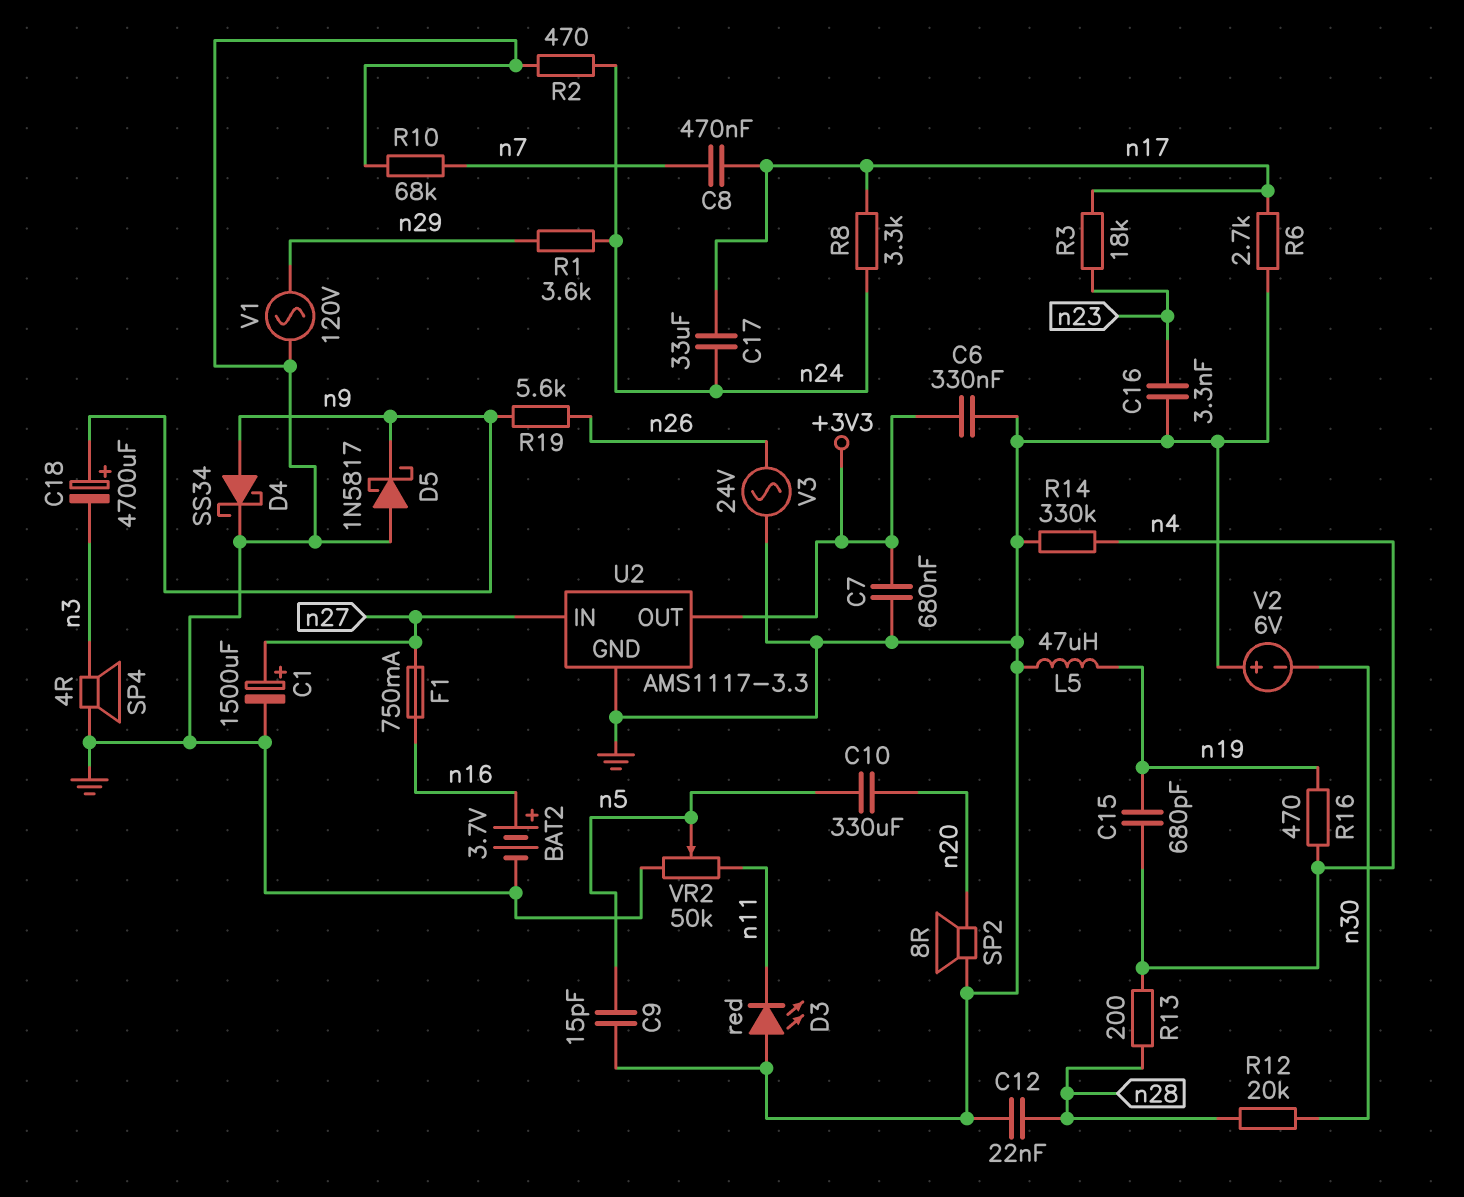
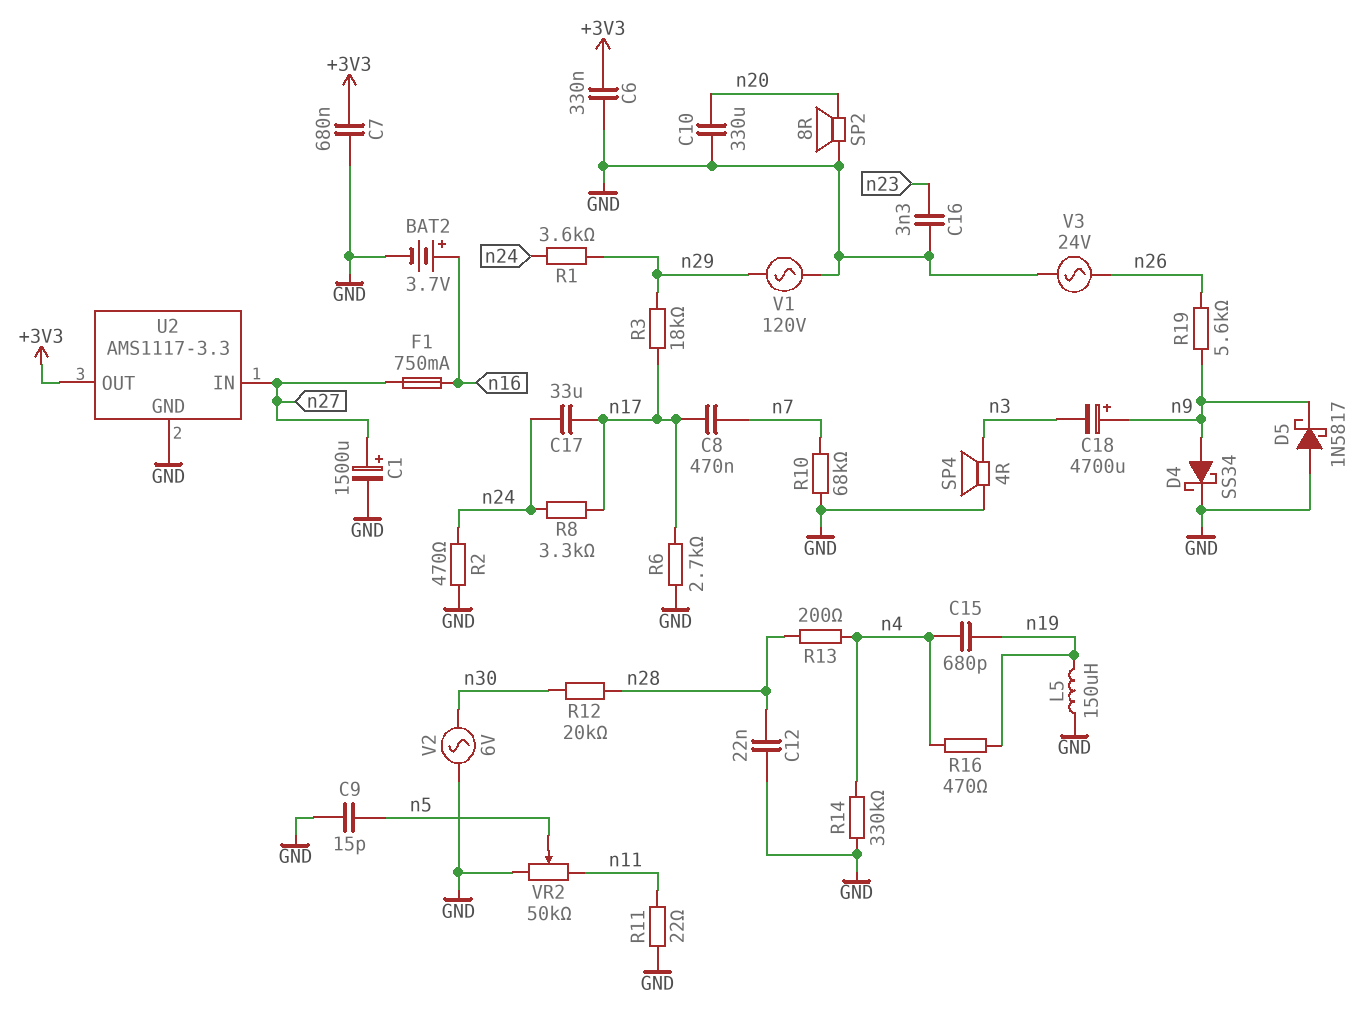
C10: 330uF (n5, n20) -> 330uF (GND, n20)
D3: LED red (A GND, K n11) -> none
L5: 47uH (GND, n19) -> 150uH (GND, n19)
R3: 18k (n17, n23) -> 18k (n17, n29)
R11: none -> 22 (GND, n11)
V2: 6V (plus GND, minus n30) -> AC 6V (GND, n30)

